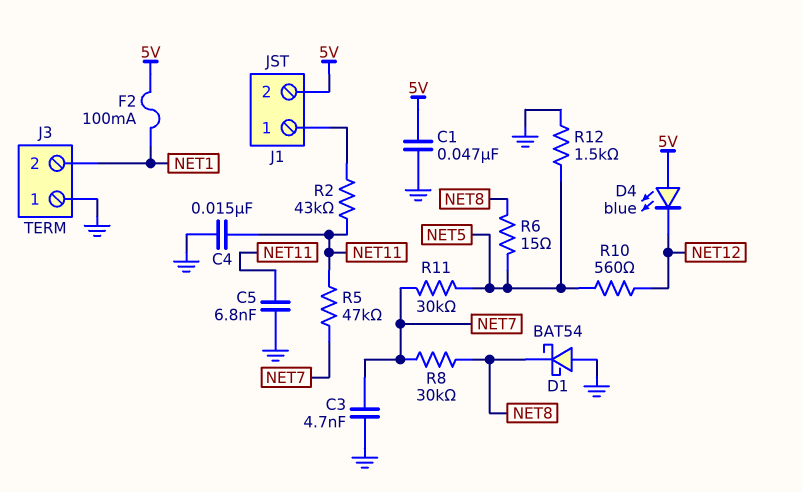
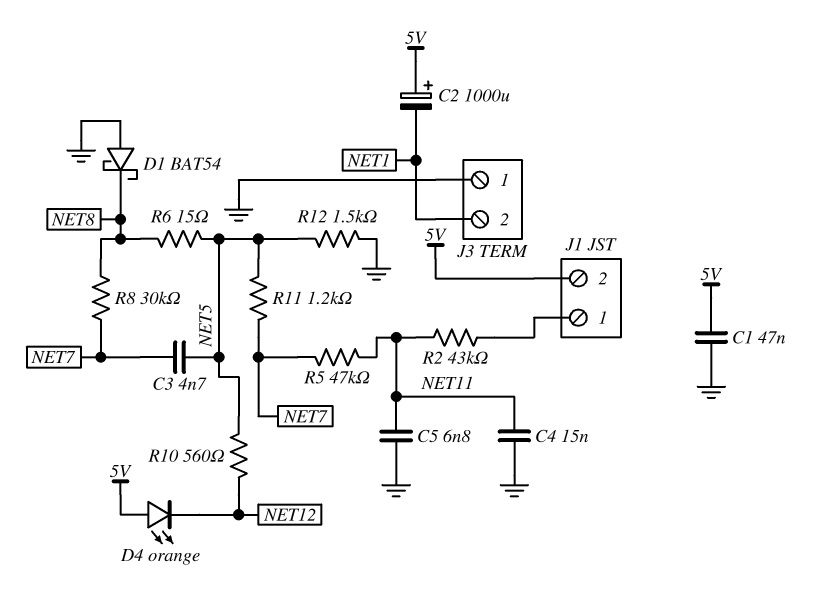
C2: none -> 1000uF (plus 5V, minus NET1)
C3: 4.7nF (GND, NET7) -> 4.7nF (NET5, NET7)
D4: LED blue (A 5V, K NET12) -> LED orange (A 5V, K NET12)
F2: 100mA (5V, NET1) -> none
R11: 30k (NET5, NET7) -> 1.2k (NET5, NET7)

